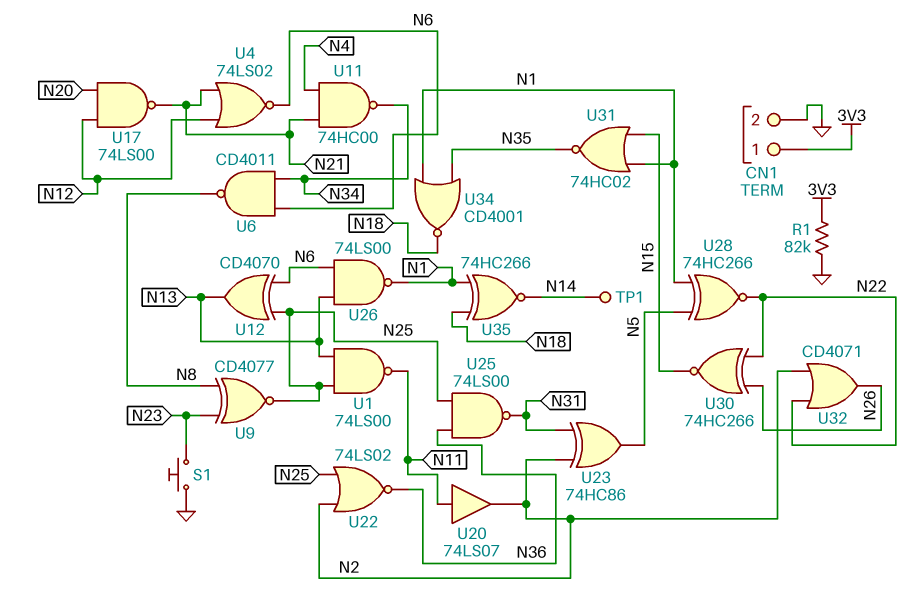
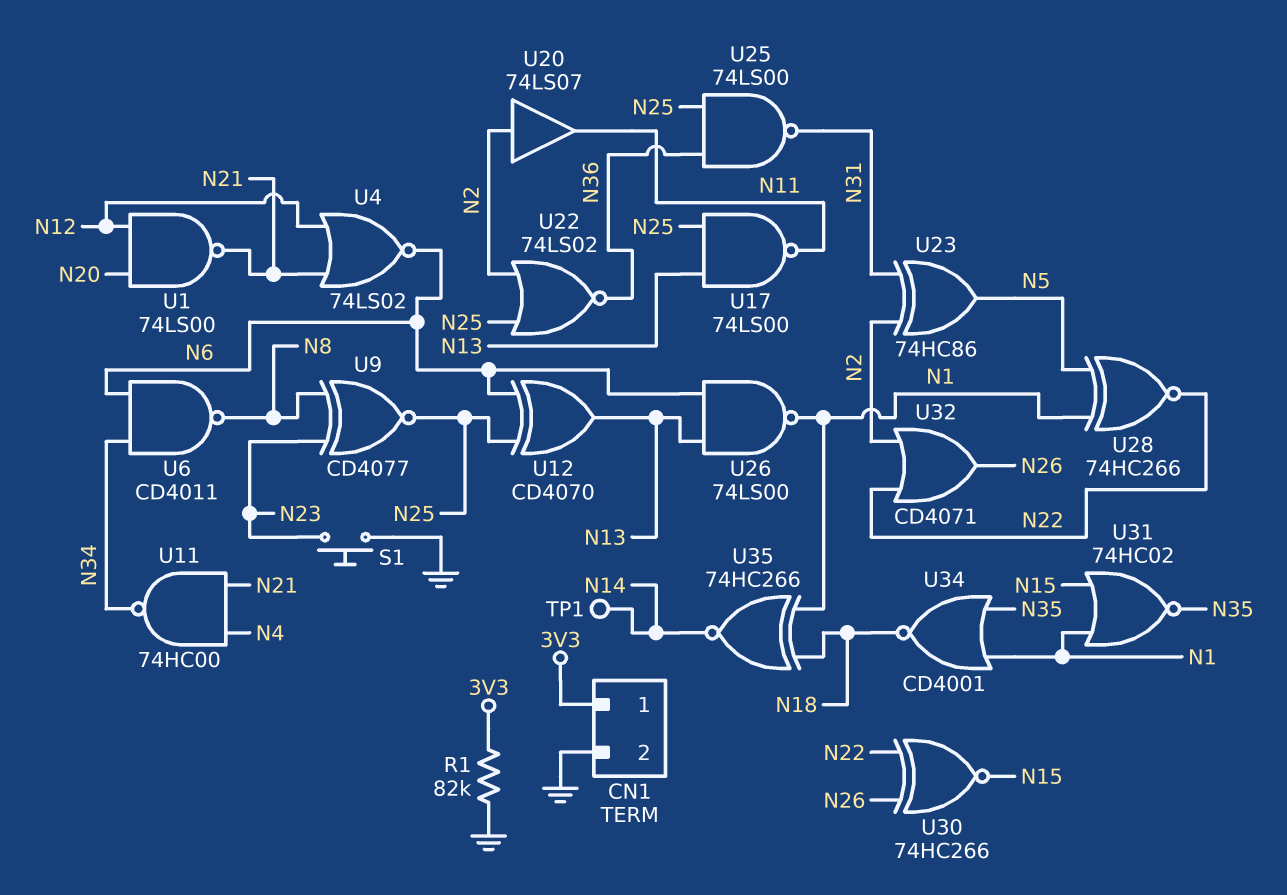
U1: NAND 74LS00 (in N13, in N25, out N11) -> NAND 74LS00 (in N12, in N20, out N21)
U17: NAND 74LS00 (in N12, in N20, out N21) -> NAND 74LS00 (in N13, in N25, out N11)
U20: buffer 74LS07 (in N11, out N2) -> buffer 74LS07 (in N2, out N11)

